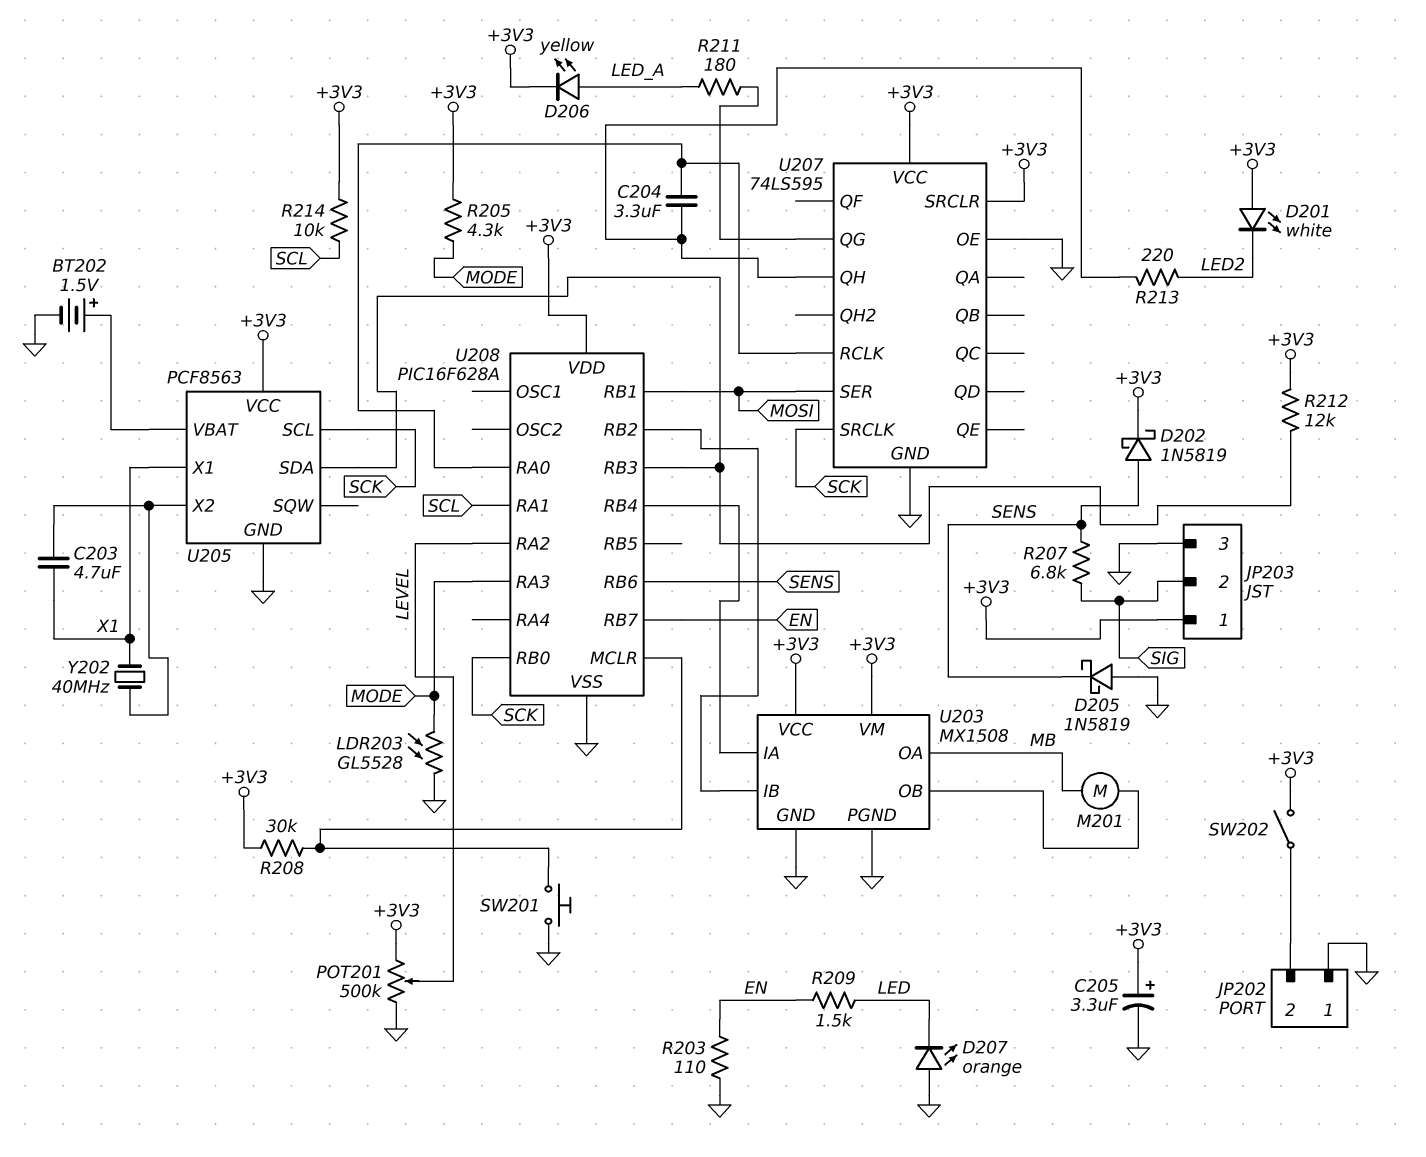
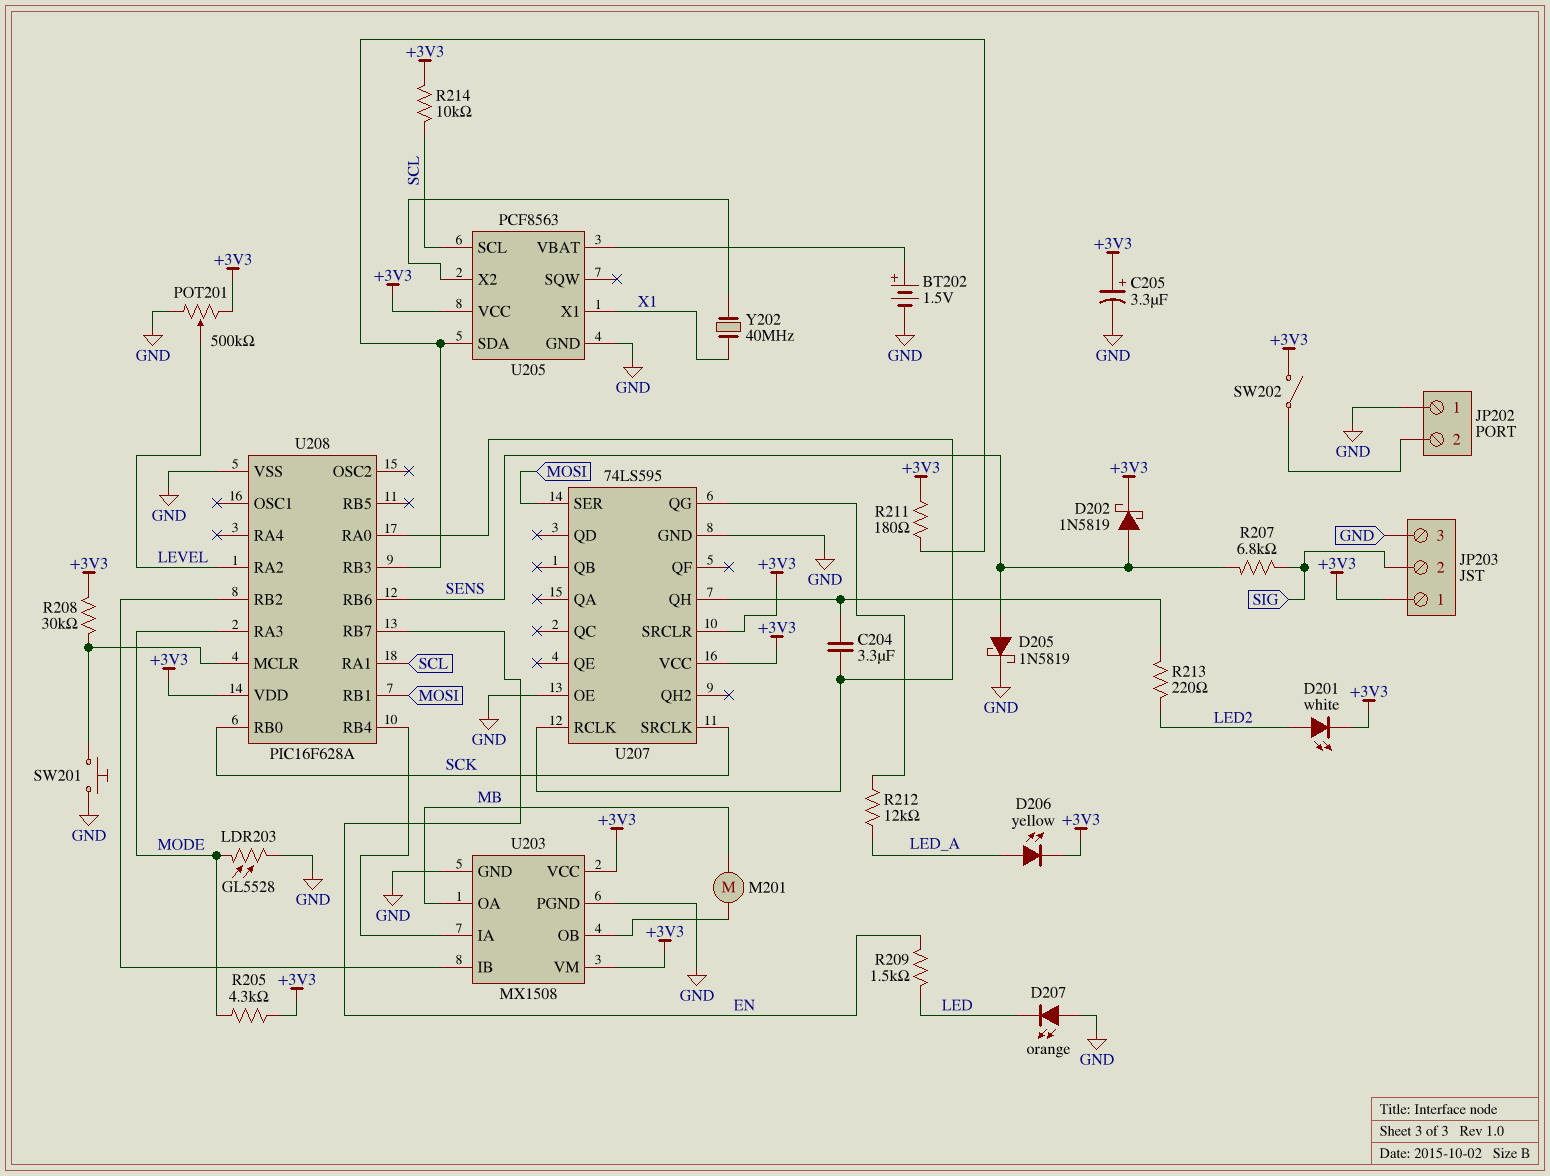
C203: 4.7uF (U205/X2, X1) -> none
D201: LED white (A +3V3, K LED2) -> LED white (A LED2, K +3V3)
D205: schottky 1N5819 (A GND, K SENS) -> schottky 1N5819 (A SENS, K GND)
R203: 110 (EN, GND) -> none
R211: 180 (LED_A, U207/QG) -> 180 (+3V3, U205/SDA)
R212: 12k (+3V3, U205/SDA) -> 12k (LED_A, U207/QG)
U205 pin SCL: SCK -> SCL

